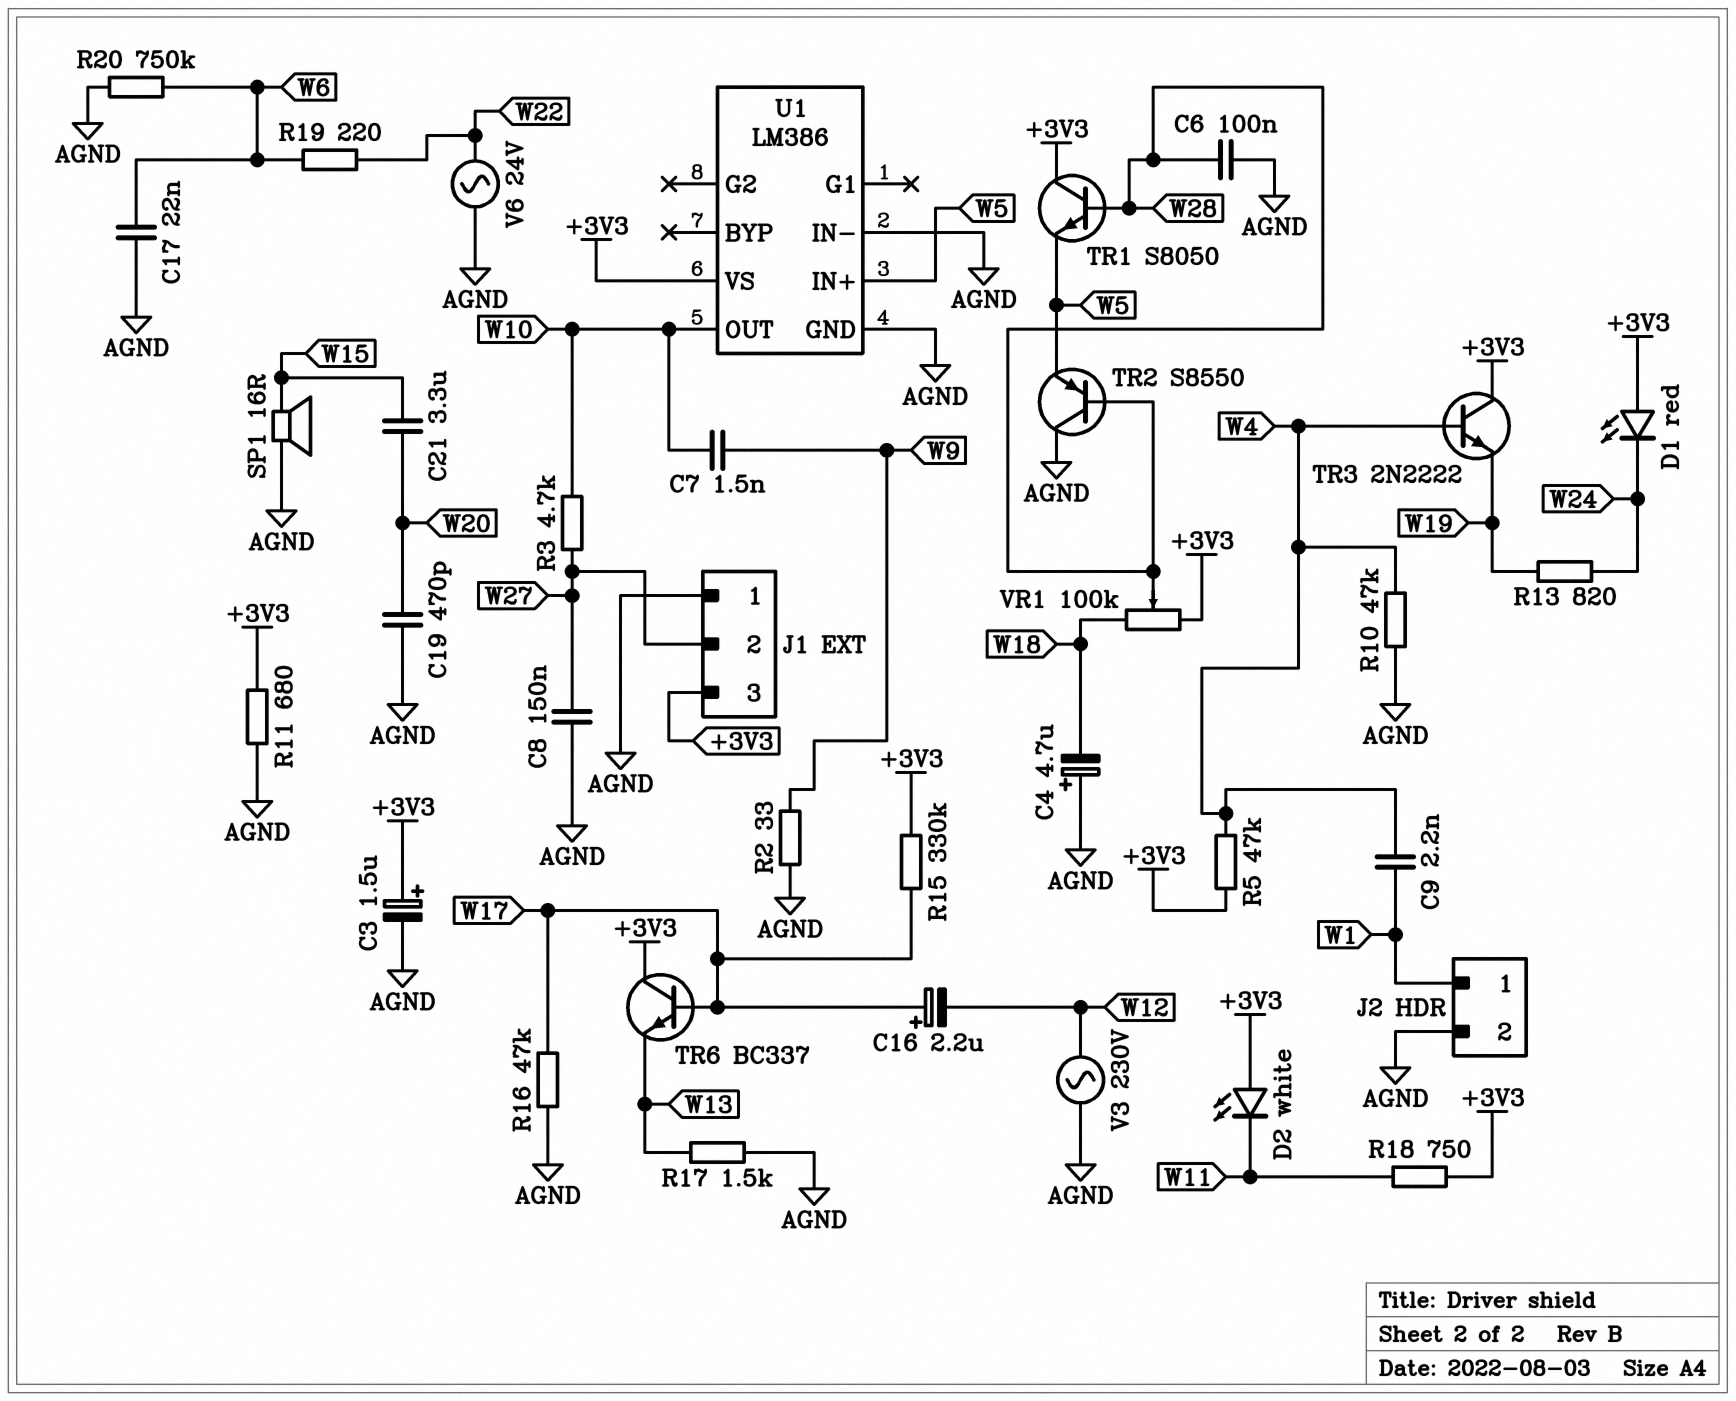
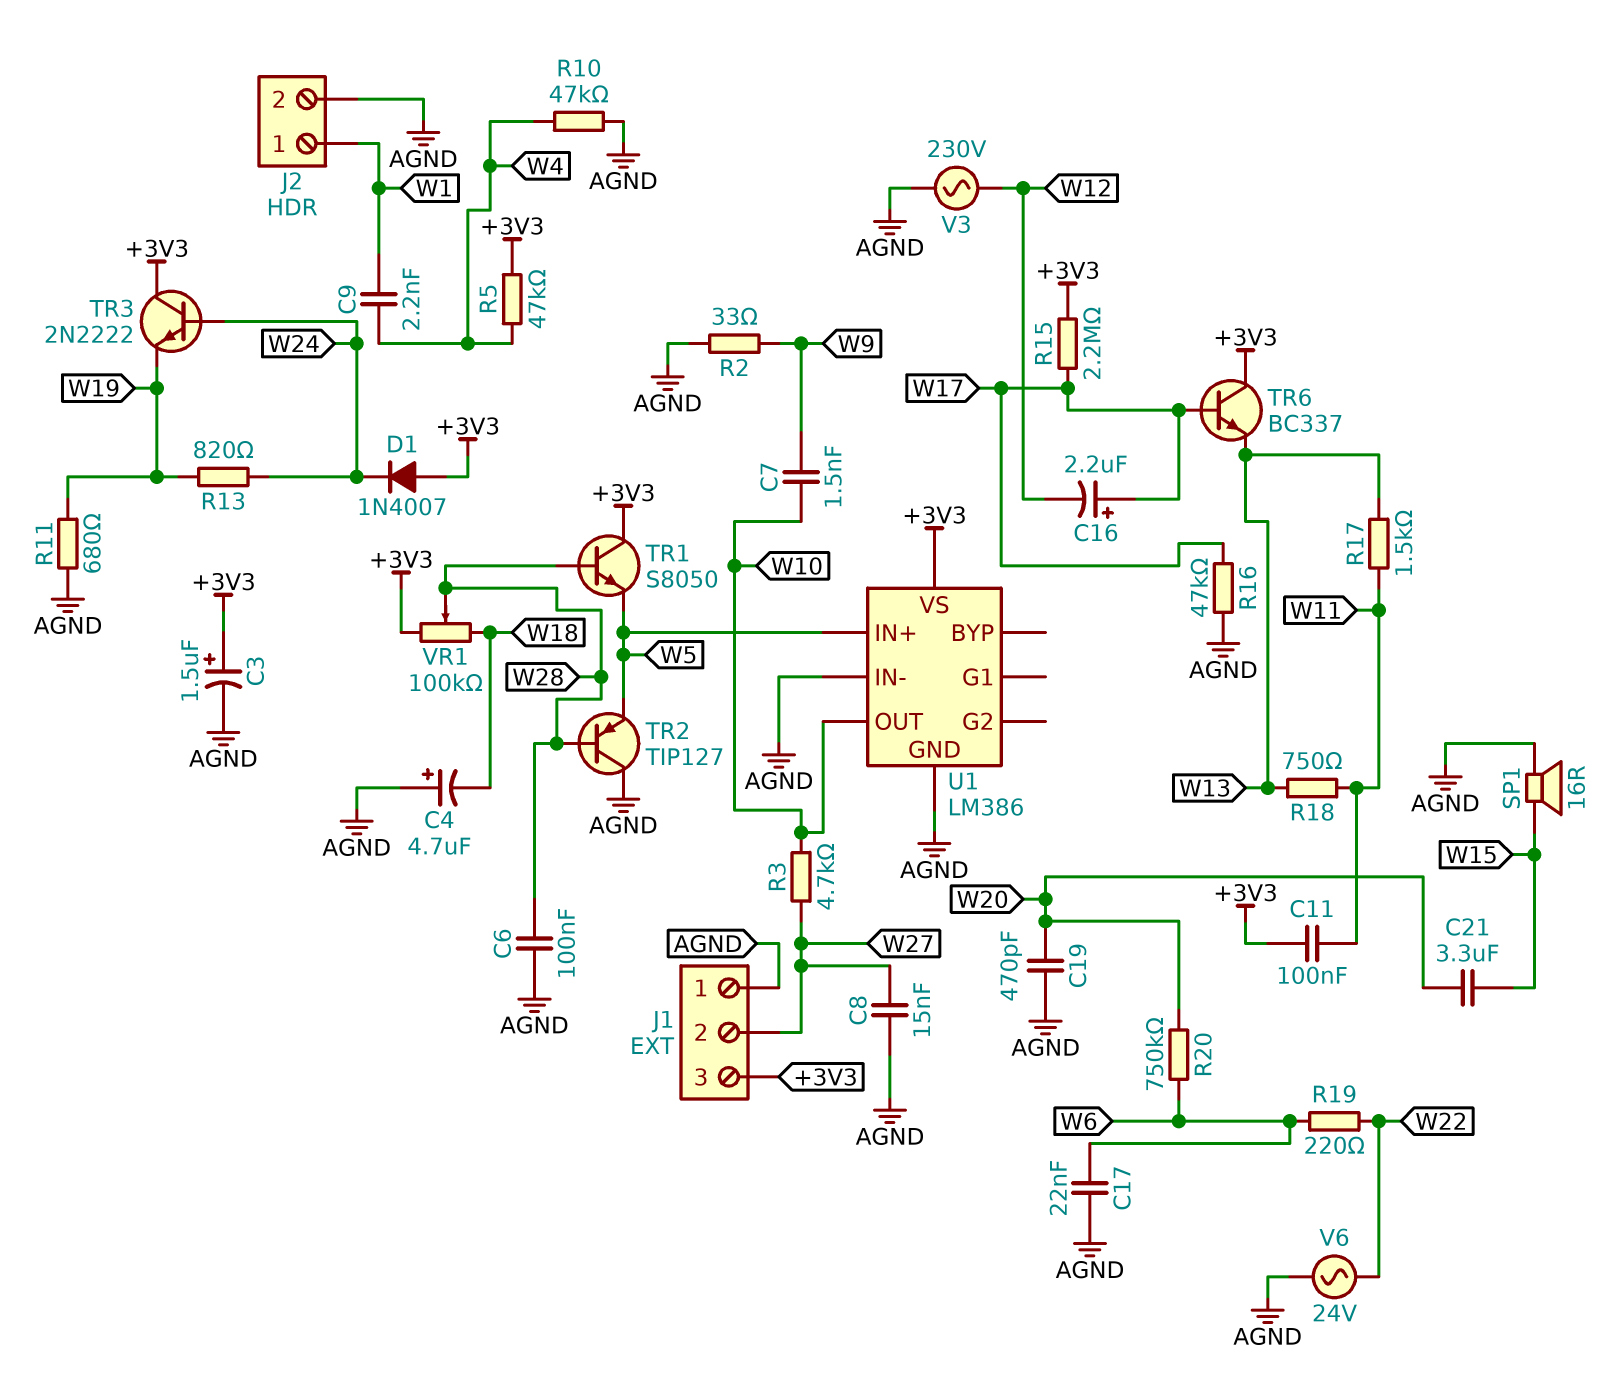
C8: 150nF (AGND, W27) -> 15nF (AGND, W27)
C11: none -> 100nF (+3V3, W11)
D1: LED red (A +3V3, K W24) -> diode 1N4007 (A +3V3, K W24)
D2: LED white (A +3V3, K W11) -> none
R11: 680 (+3V3, AGND) -> 680 (AGND, W19)
R15: 330k (+3V3, W17) -> 2.2M (+3V3, W17)
R17: 1.5k (AGND, W13) -> 1.5k (W11, W13)
R18: 750 (+3V3, W11) -> 750 (W11, W13)
R20: 750k (AGND, W6) -> 750k (W6, W20)
TR2: PNP S8550 (B W28, C AGND, E W5) -> PNP TIP127 (B W28, C AGND, E W5)
TR3: NPN 2N2222 (B W4, C +3V3, E W19) -> NPN 2N2222 (B W24, C +3V3, E W19)

